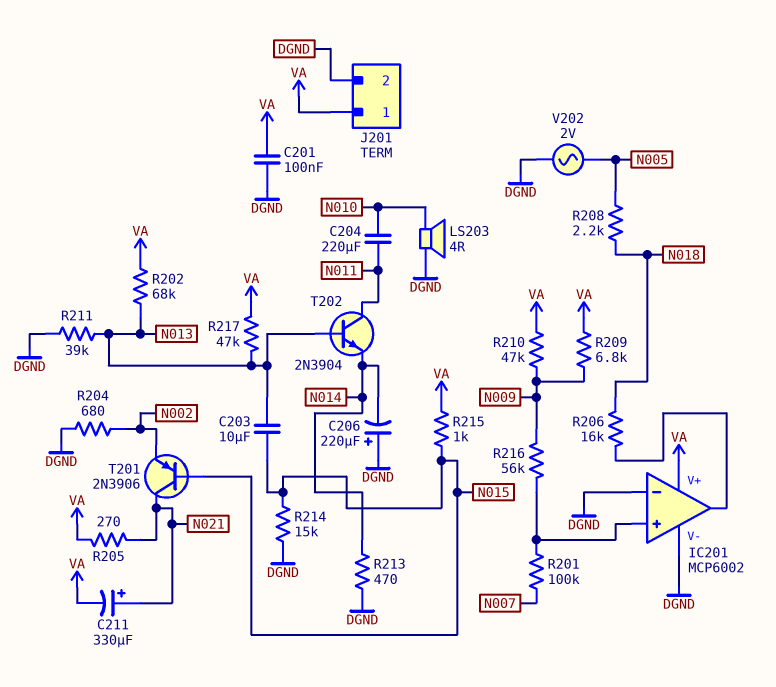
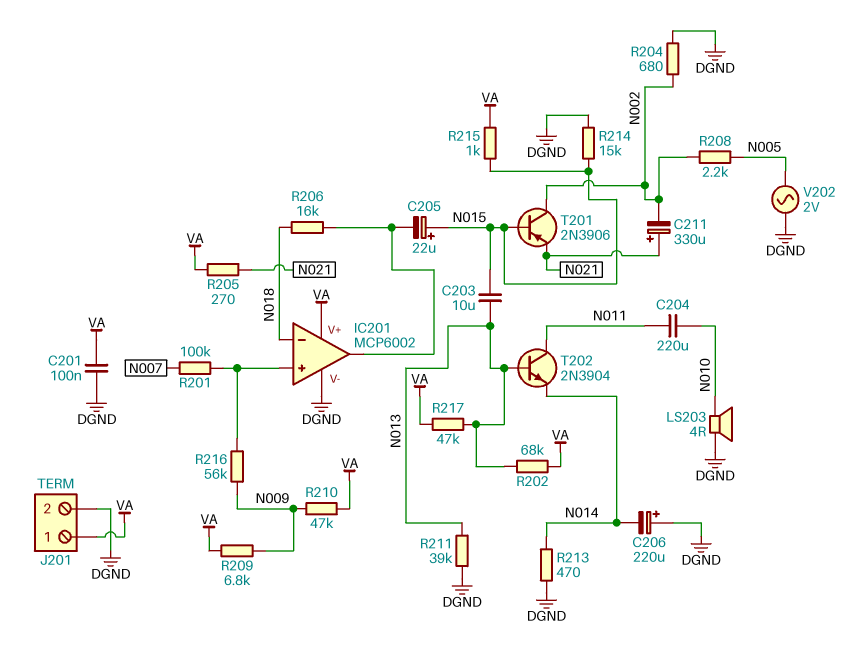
C205: none -> 22uF (plus N015, minus IC201/out)
C211: 330uF (plus N021, minus VA) -> 330uF (plus N021, minus N002)
IC201 pin in-: DGND -> N018
R208: 2.2k (N005, N018) -> 2.2k (N002, N005)
T201: PNP 2N3906 (B N015, C N021, E N002) -> PNP 2N3906 (B N015, C N002, E N021)

